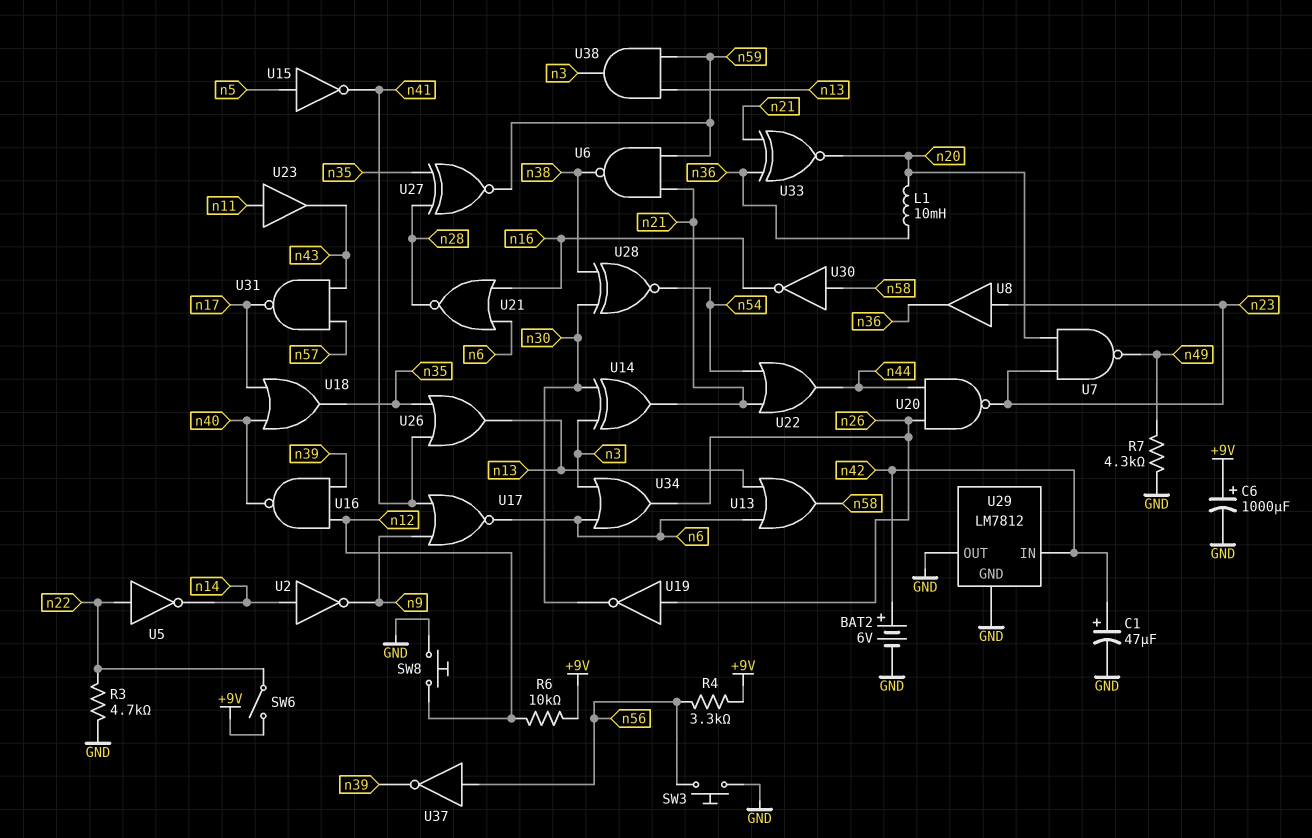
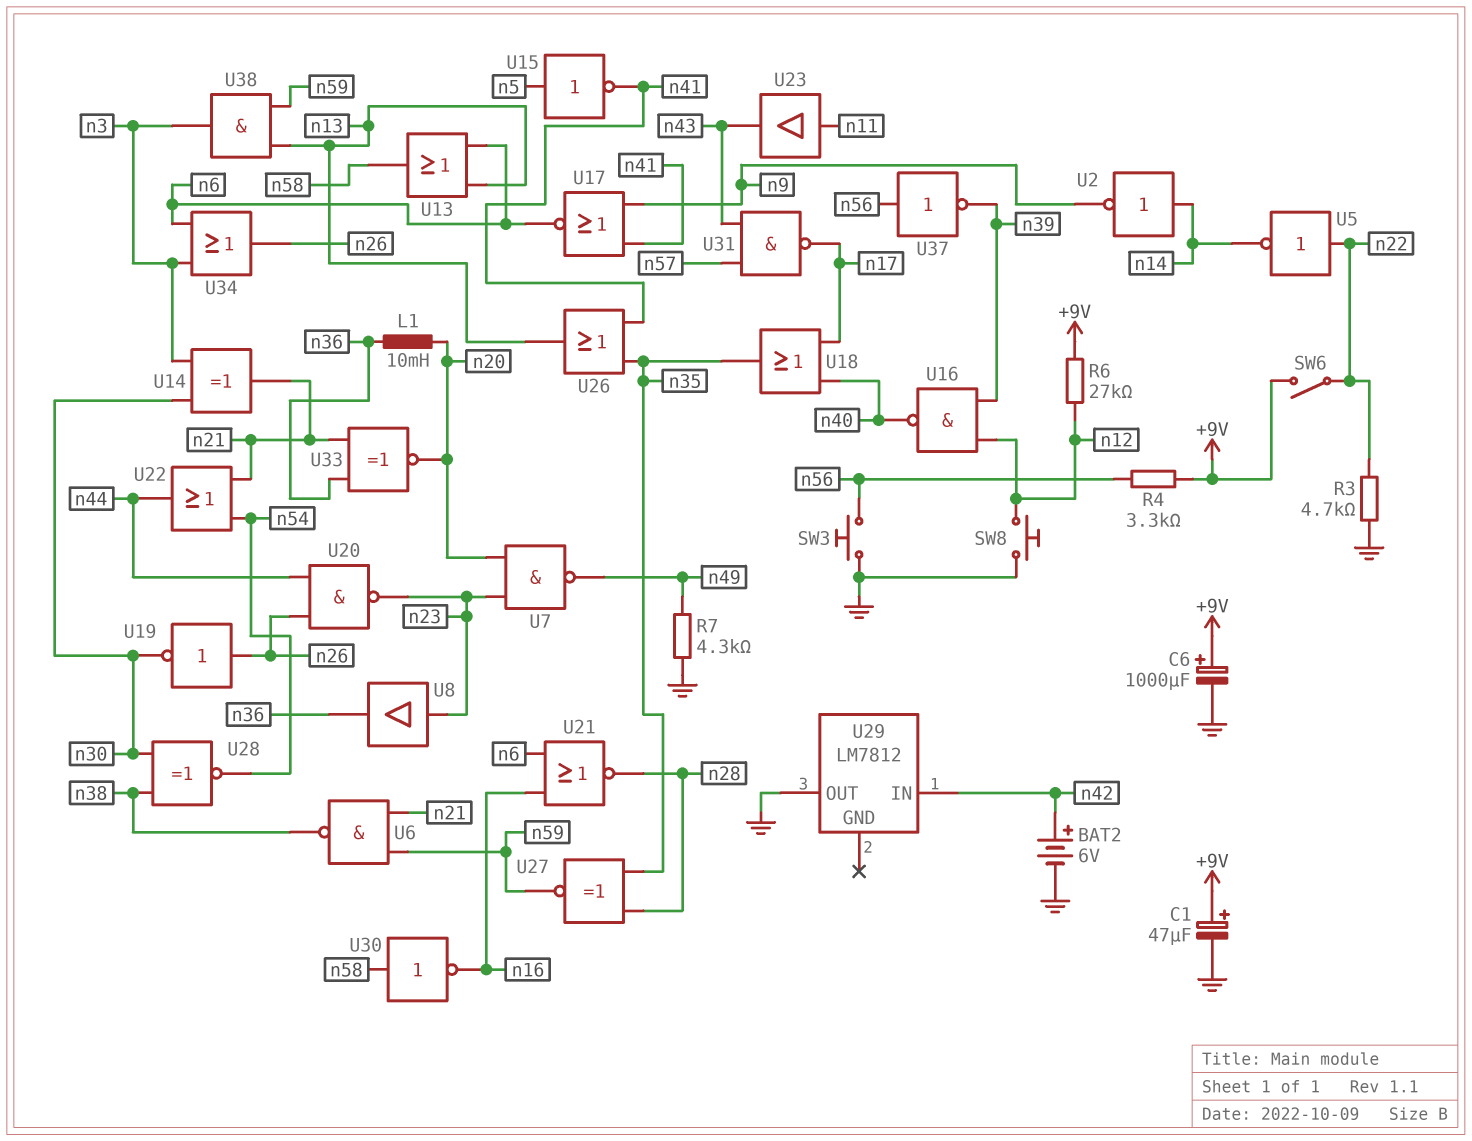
C1: 47uF (plus n42, minus GND) -> 47uF (plus +9V, minus GND)
R6: 10k (+9V, n12) -> 27k (+9V, n12)
U29 pin GND: GND -> none

